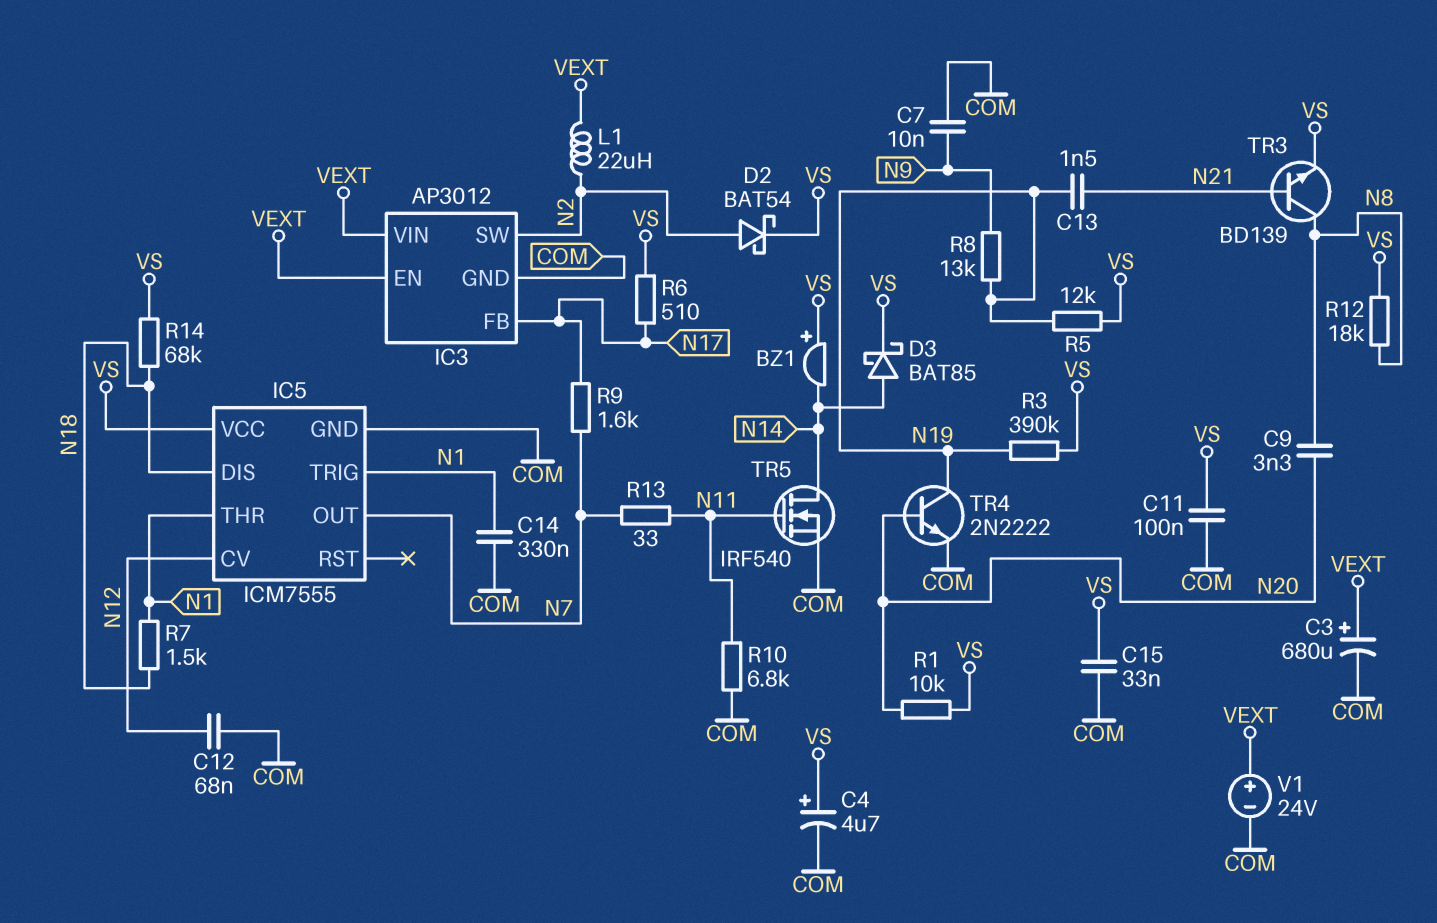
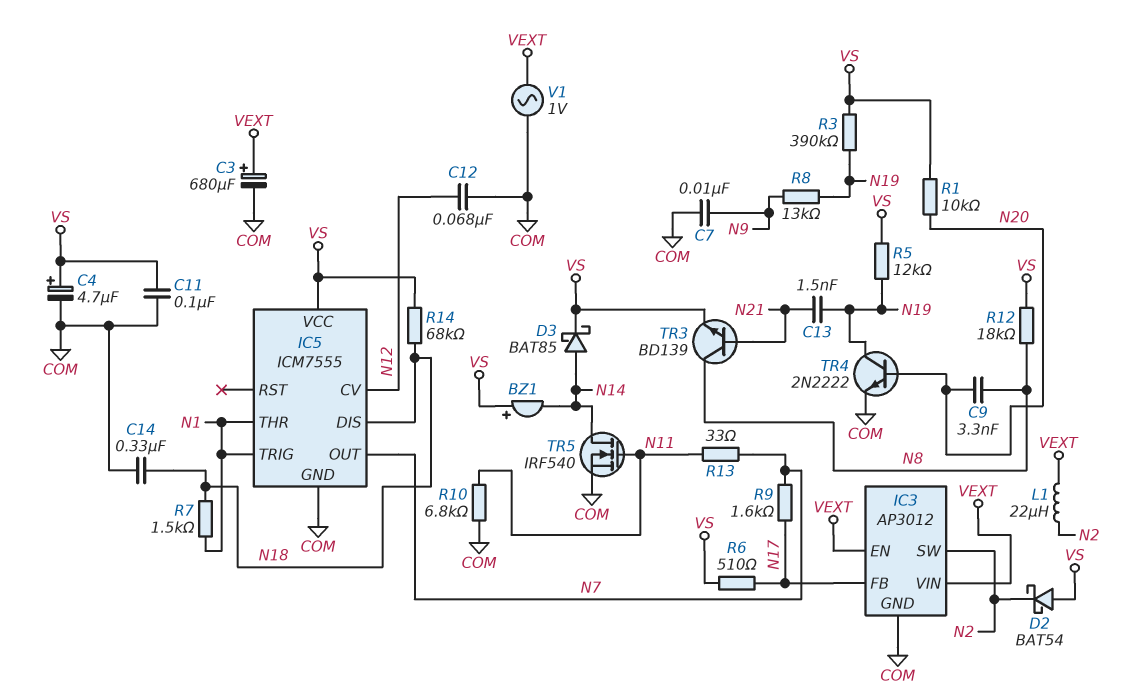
C14: 330nF (COM, N1) -> 330nF (COM, N18)
C15: 33nF (COM, VS) -> none
D2: schottky BAT54 (A N2, K VS) -> schottky BAT54 (A VS, K N2)
V1: 24V (plus VEXT, minus COM) -> AC 1V (COM, VEXT)

